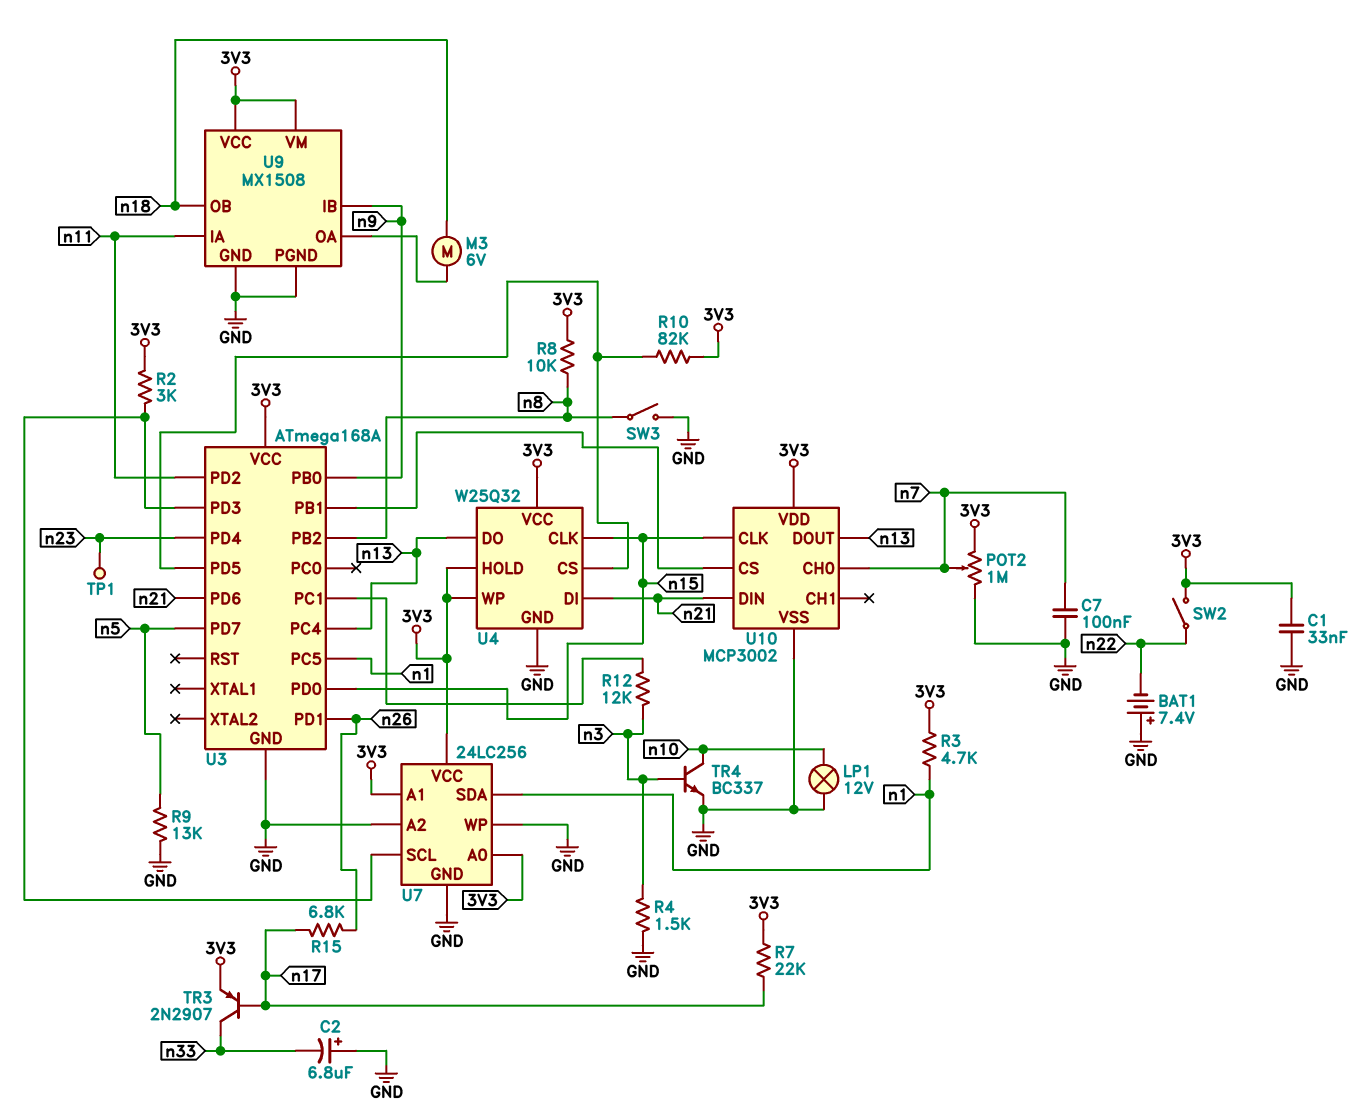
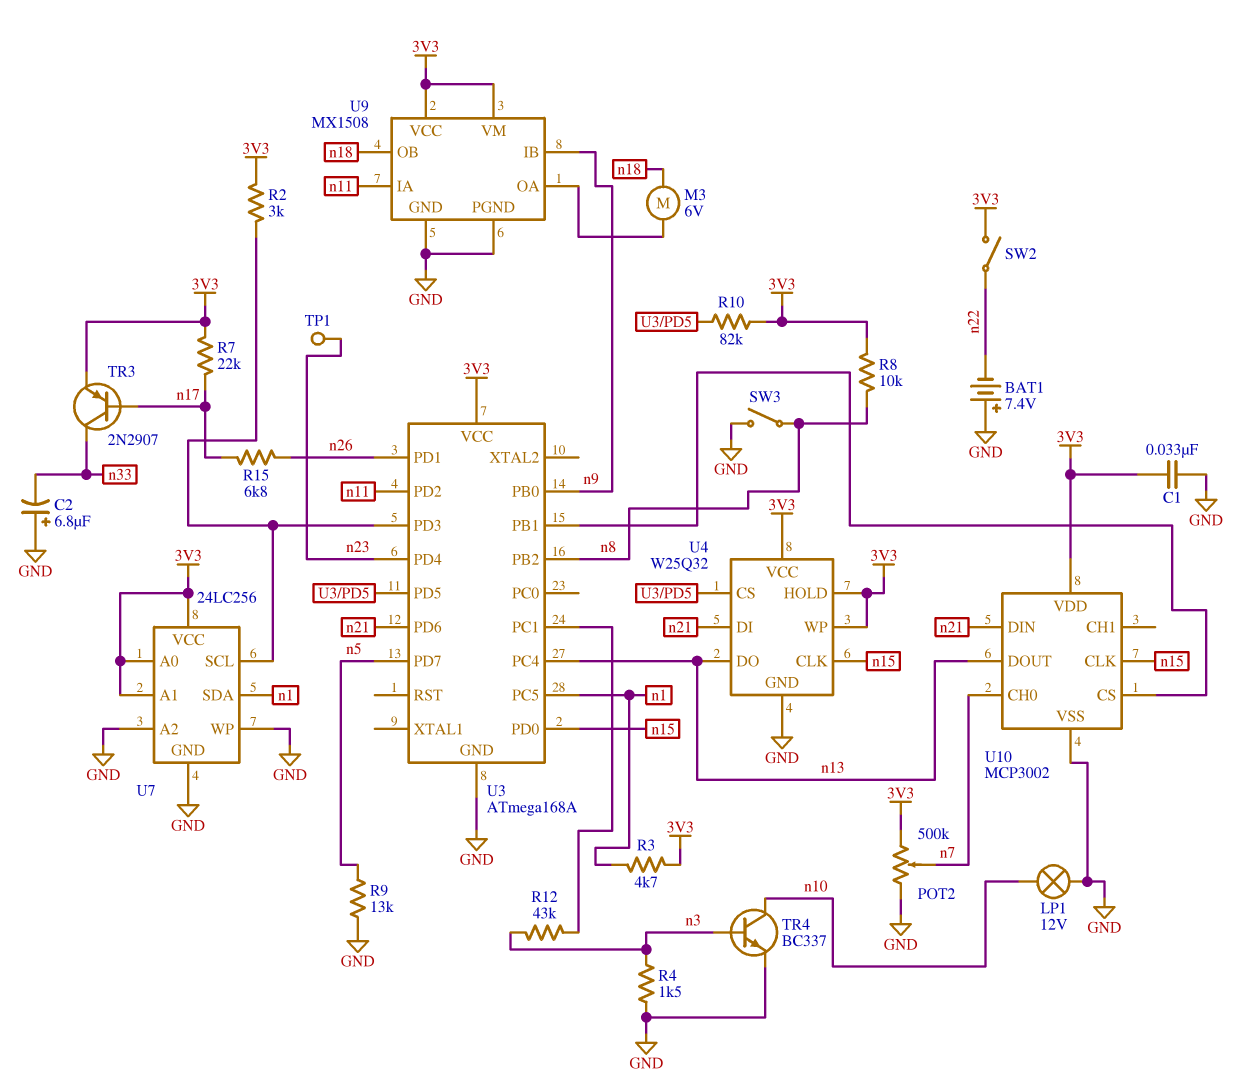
C7: 100nF (GND, n7) -> none
POT2: 1M (3V3, GND, wiper n7) -> 500k (3V3, GND, wiper n7)
R12: 12k (U3/PC1, n3) -> 43k (U3/PC1, n3)

